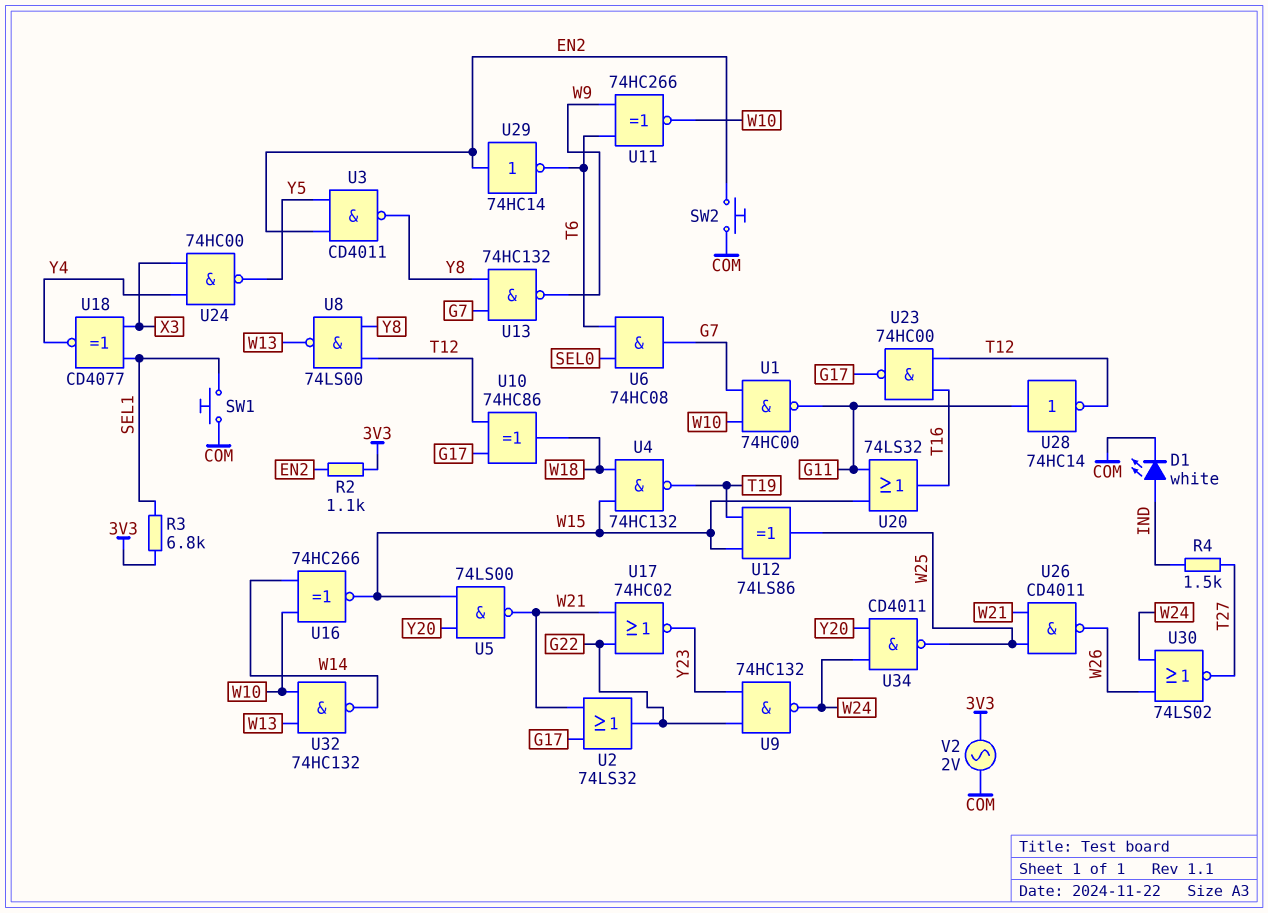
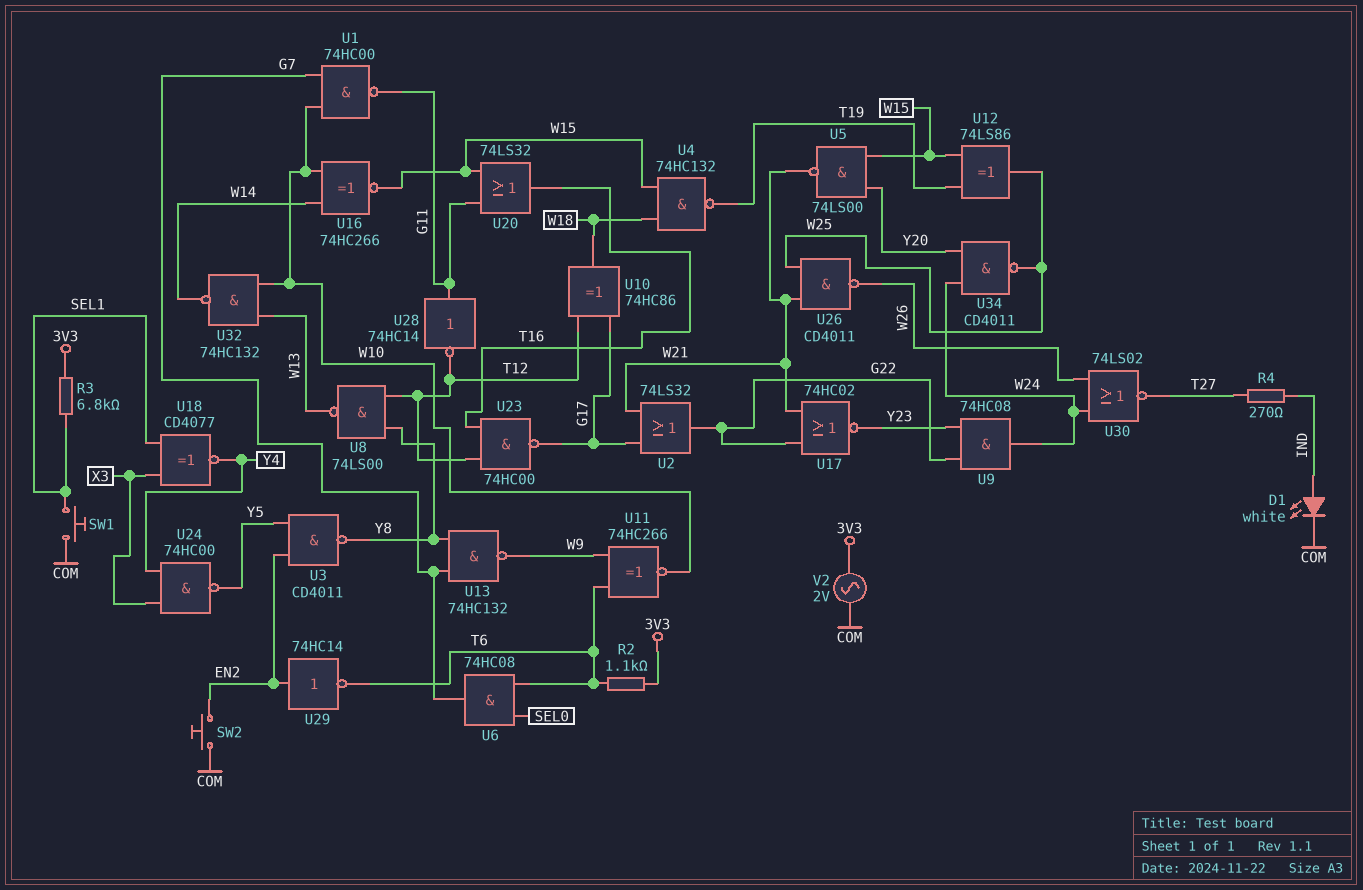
R2: 1.1k (3V3, EN2) -> 1.1k (3V3, T6)
R4: 1.5k (IND, T27) -> 270 (IND, T27)
U9: NAND 74HC132 (in G22, in Y23, out W24) -> AND 74HC08 (in G22, in Y23, out W24)

